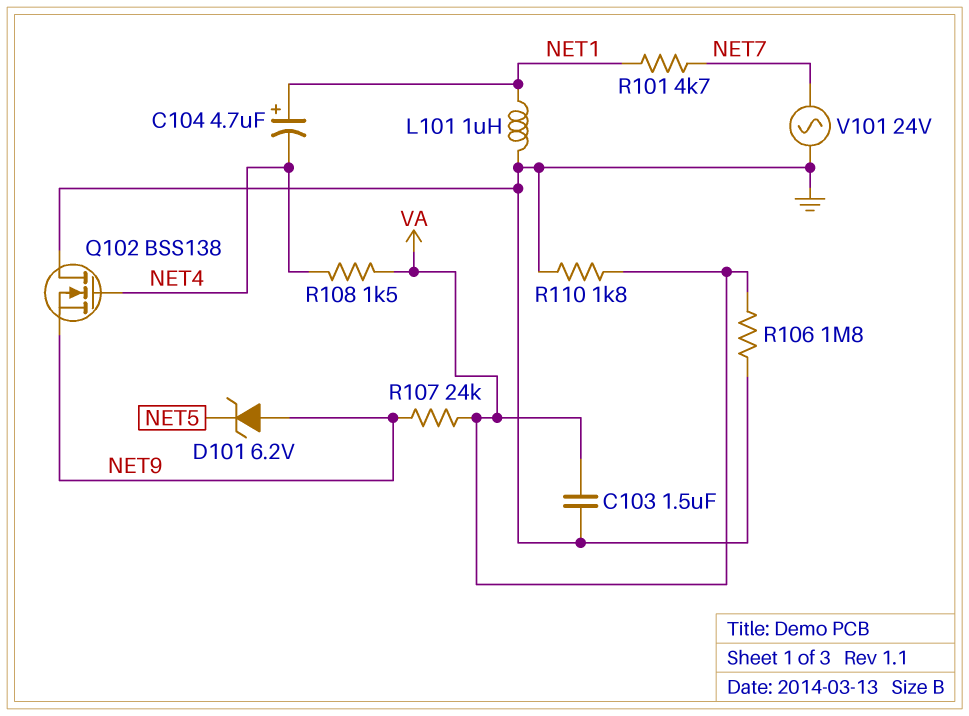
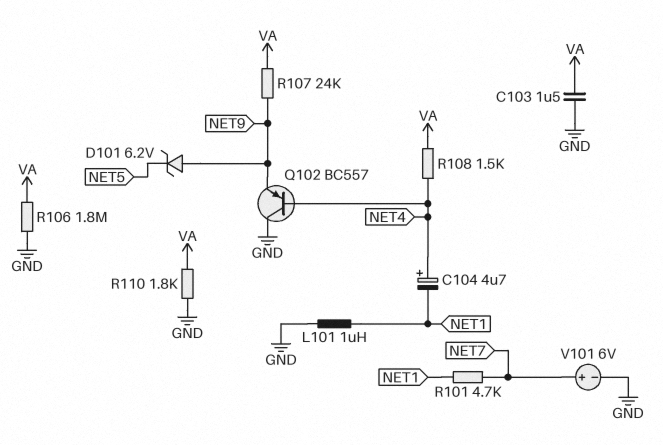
C104: 4.7uF (plus NET1, minus NET4) -> 4.7uF (plus NET4, minus NET1)
Q102: NMOS BSS138 (G NET4, D GND, S NET9) -> PNP BC557 (B NET4, C GND, E NET9)
V101: AC 24V (GND, NET7) -> 6V (plus NET7, minus GND)

